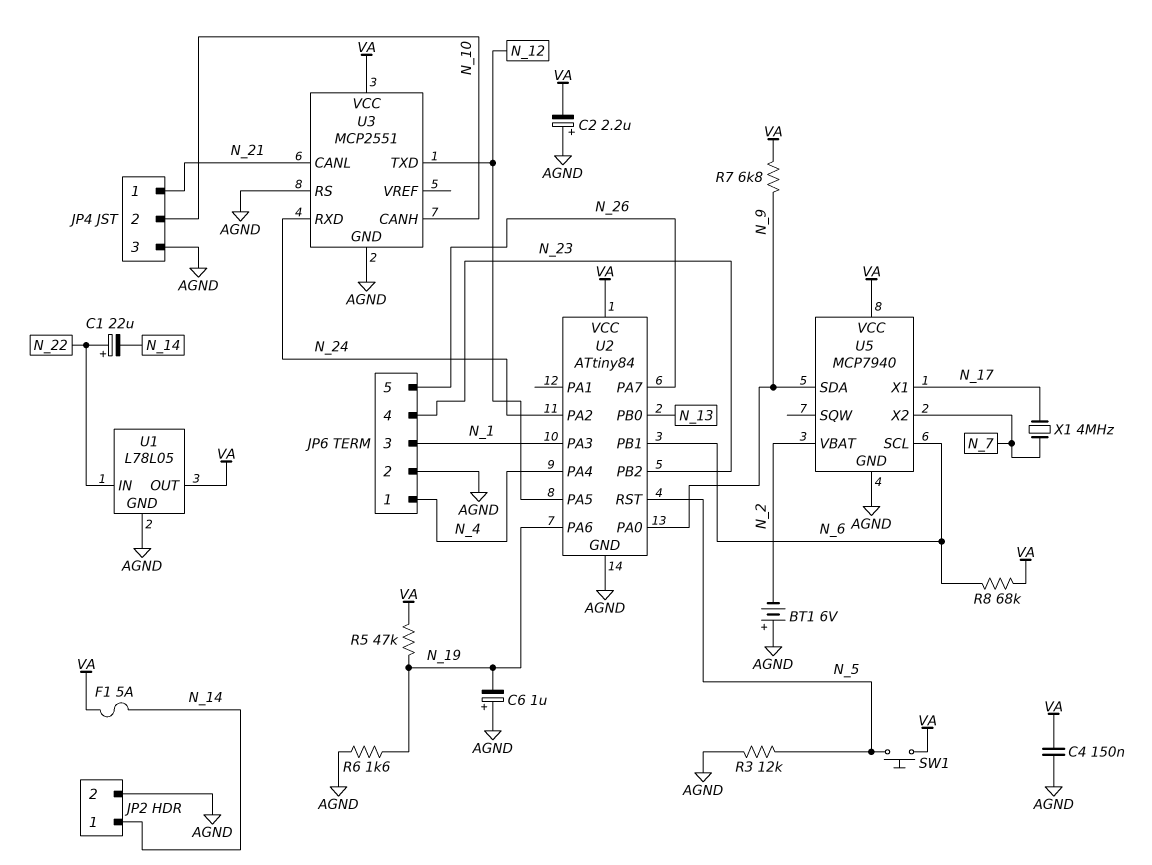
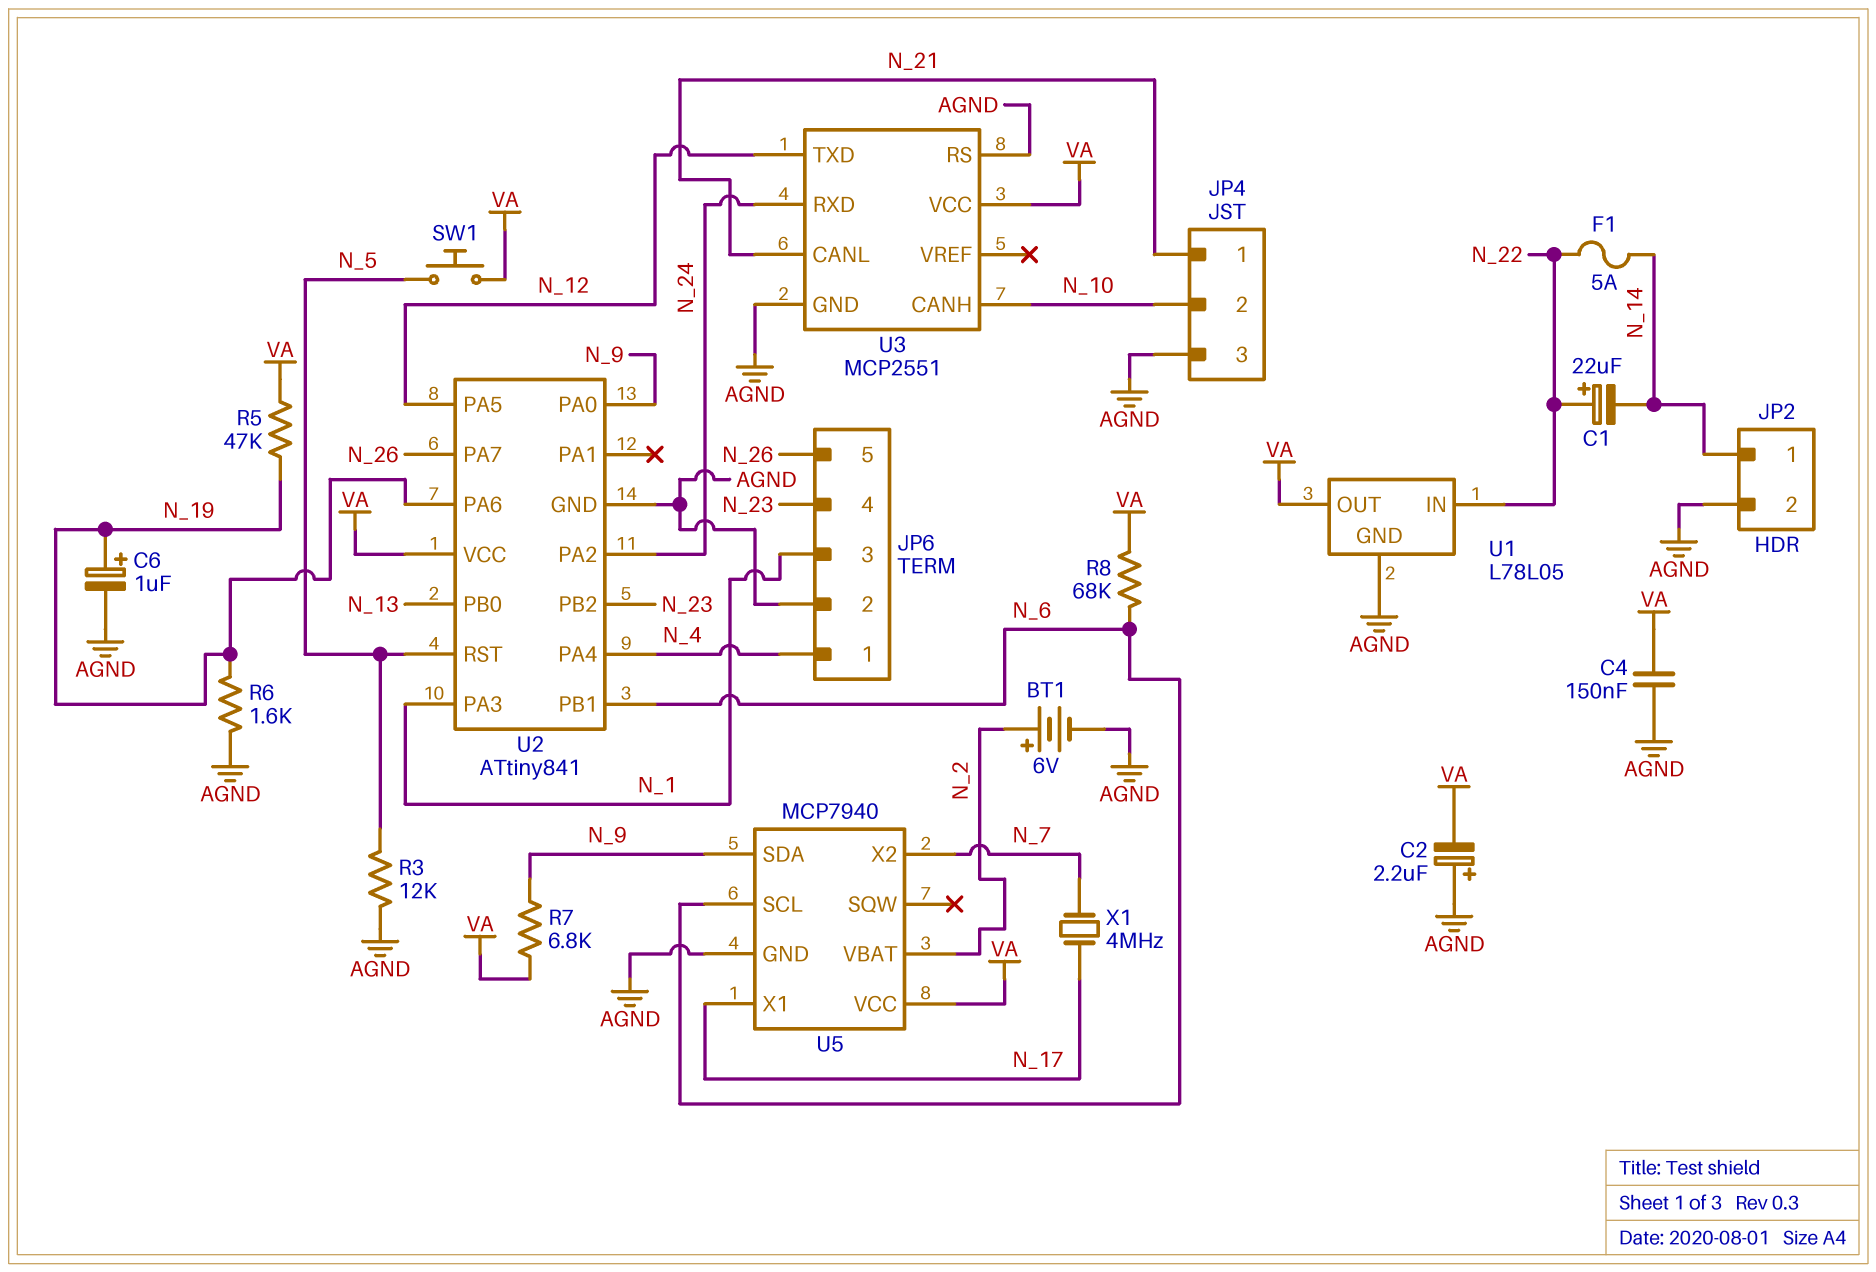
BT1: 6V (plus AGND, minus N_2) -> 6V (plus N_2, minus AGND)
C6: 1uF (plus AGND, minus N_19) -> 1uF (plus N_19, minus AGND)
F1: 5A (N_14, VA) -> 5A (N_14, N_22)
U2: ATtiny84 -> ATtiny841

